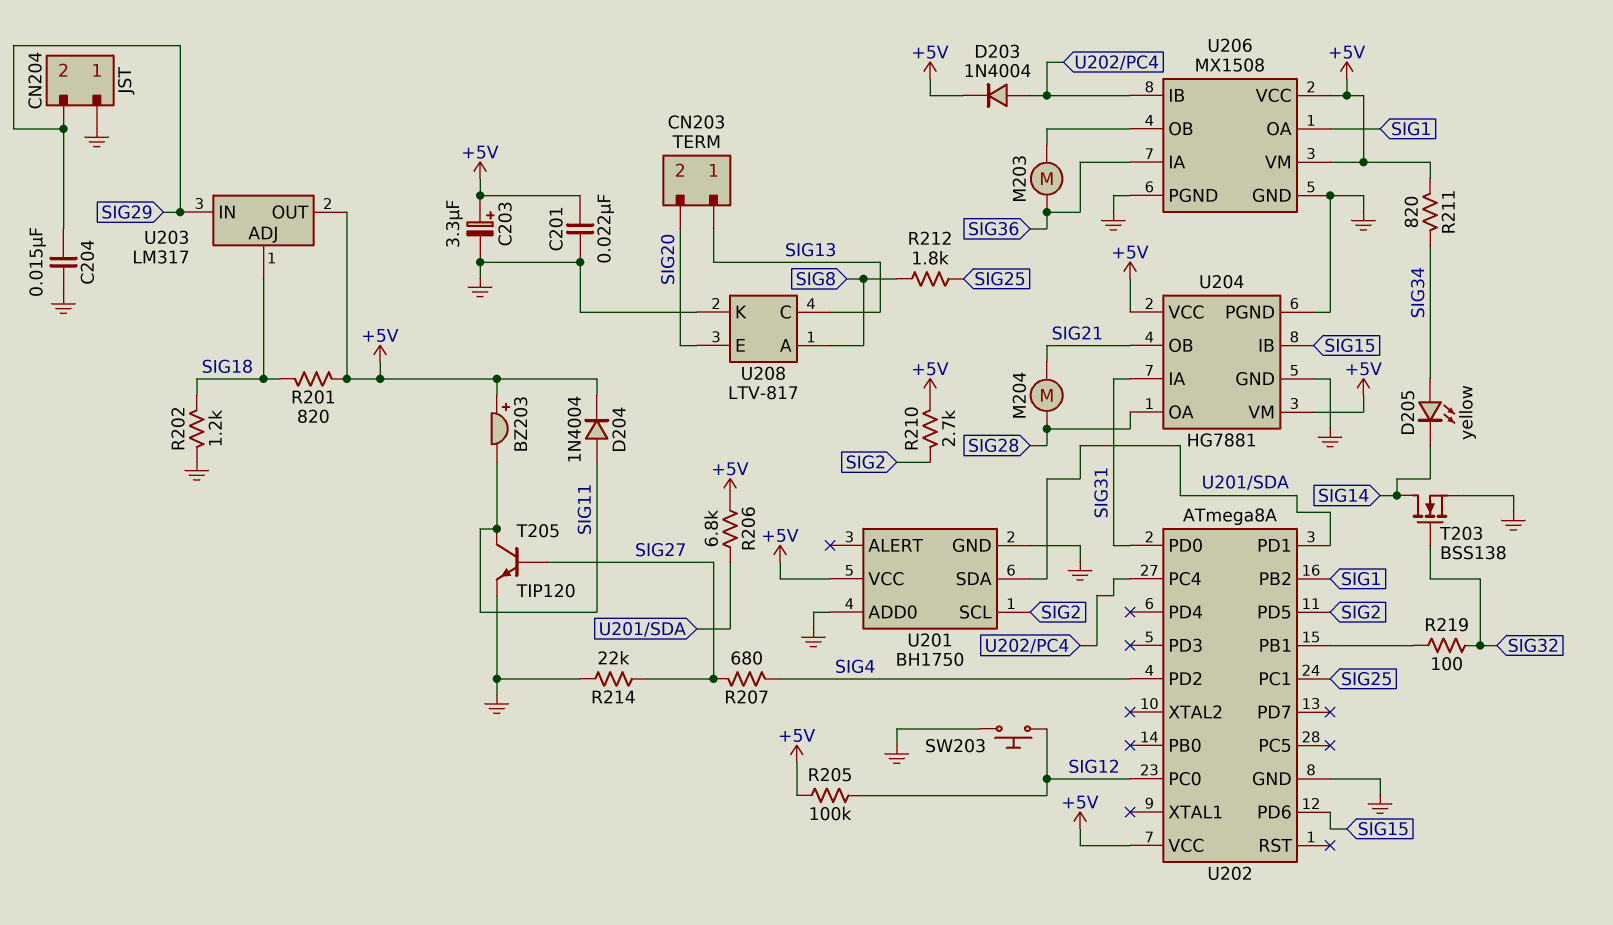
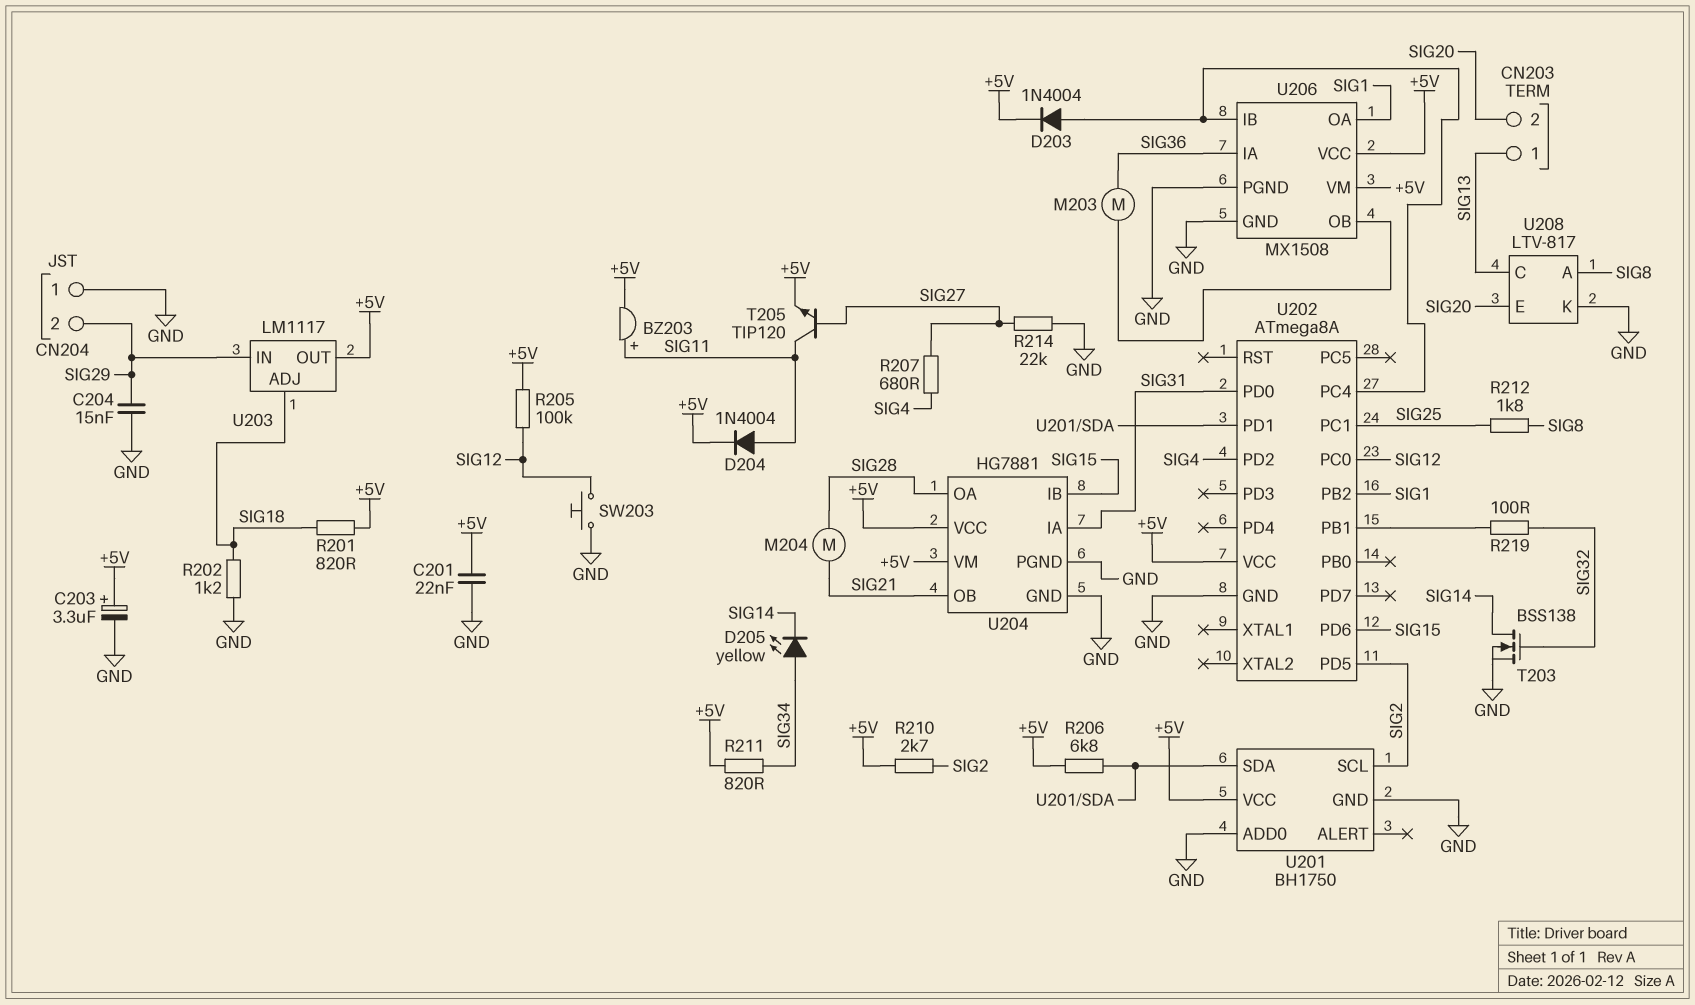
BZ203: buzzer (plus +5V, minus SIG11) -> buzzer (plus SIG11, minus +5V)
T205: NPN TIP120 (B SIG27, C SIG11, E GND) -> NPN TIP120 (B SIG27, C SIG11, E +5V)
U203: LM317 -> LM1117

